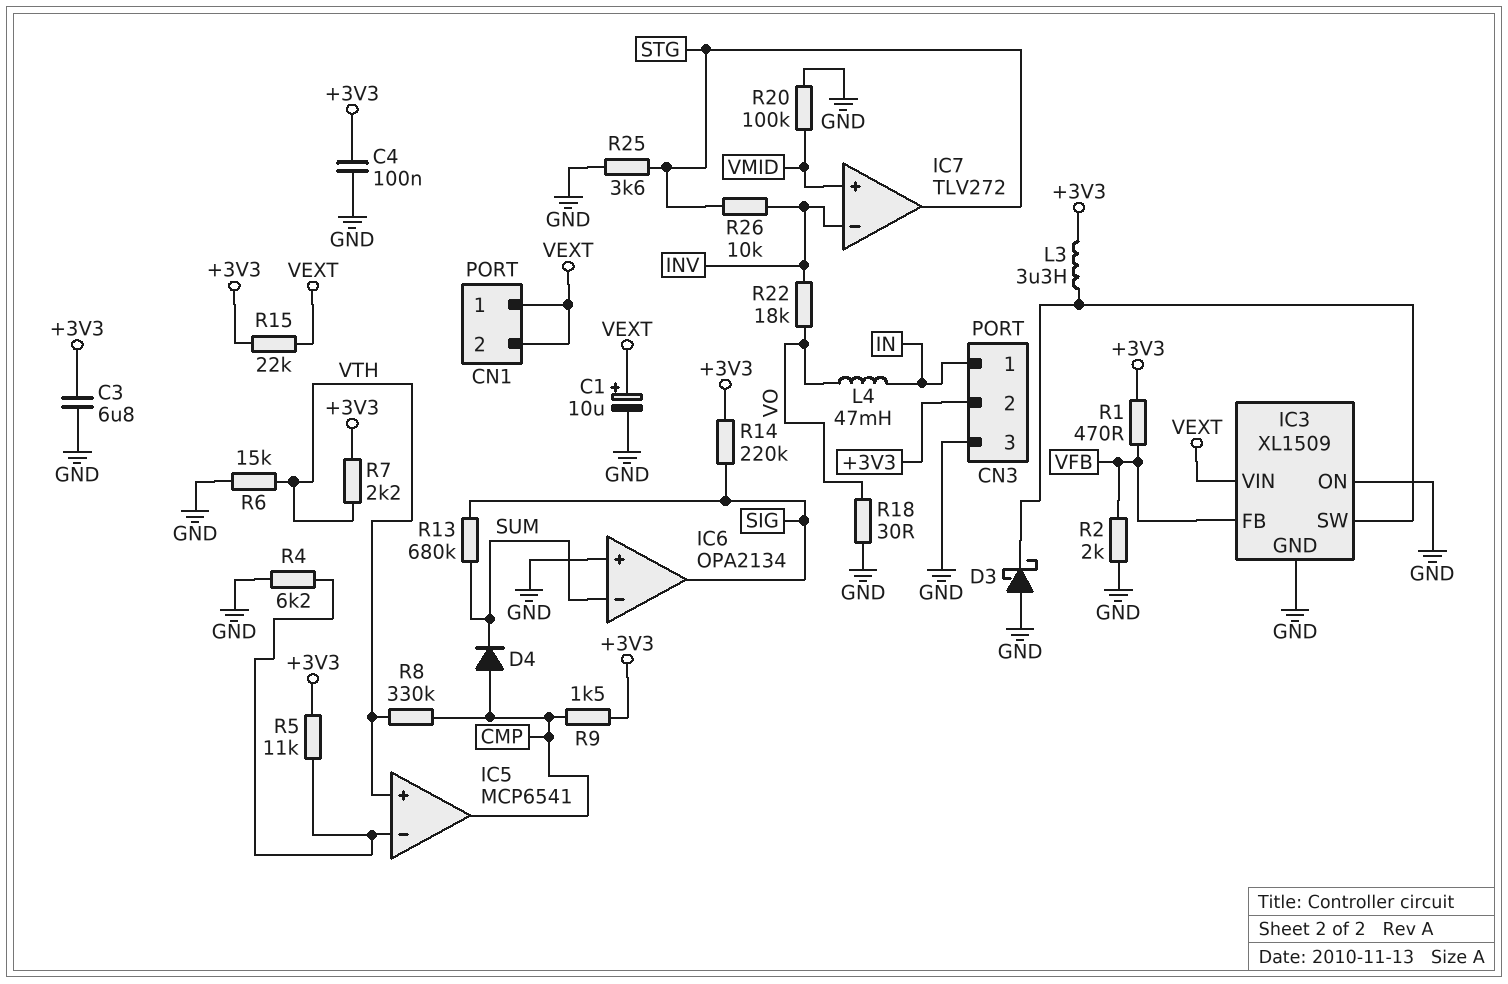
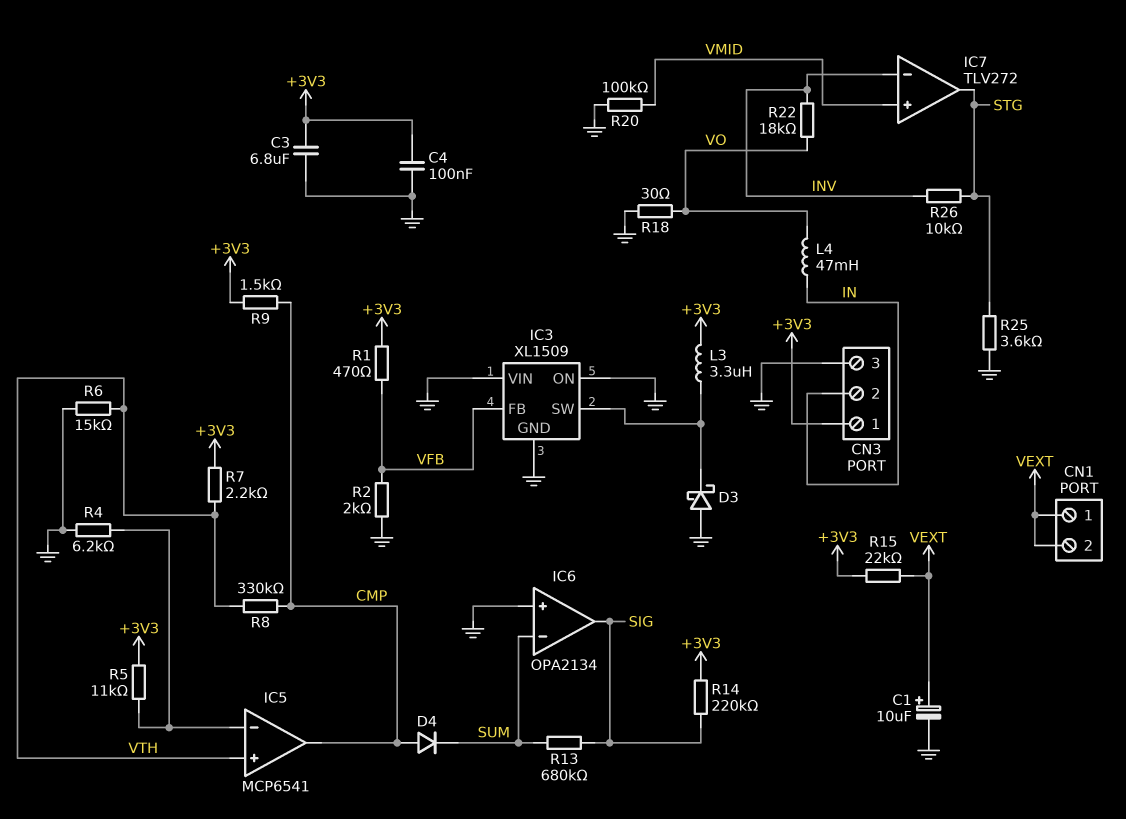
CN3 pin 1: IN -> +3V3
CN3 pin 2: +3V3 -> IN
IC3 pin VIN: VEXT -> GND

